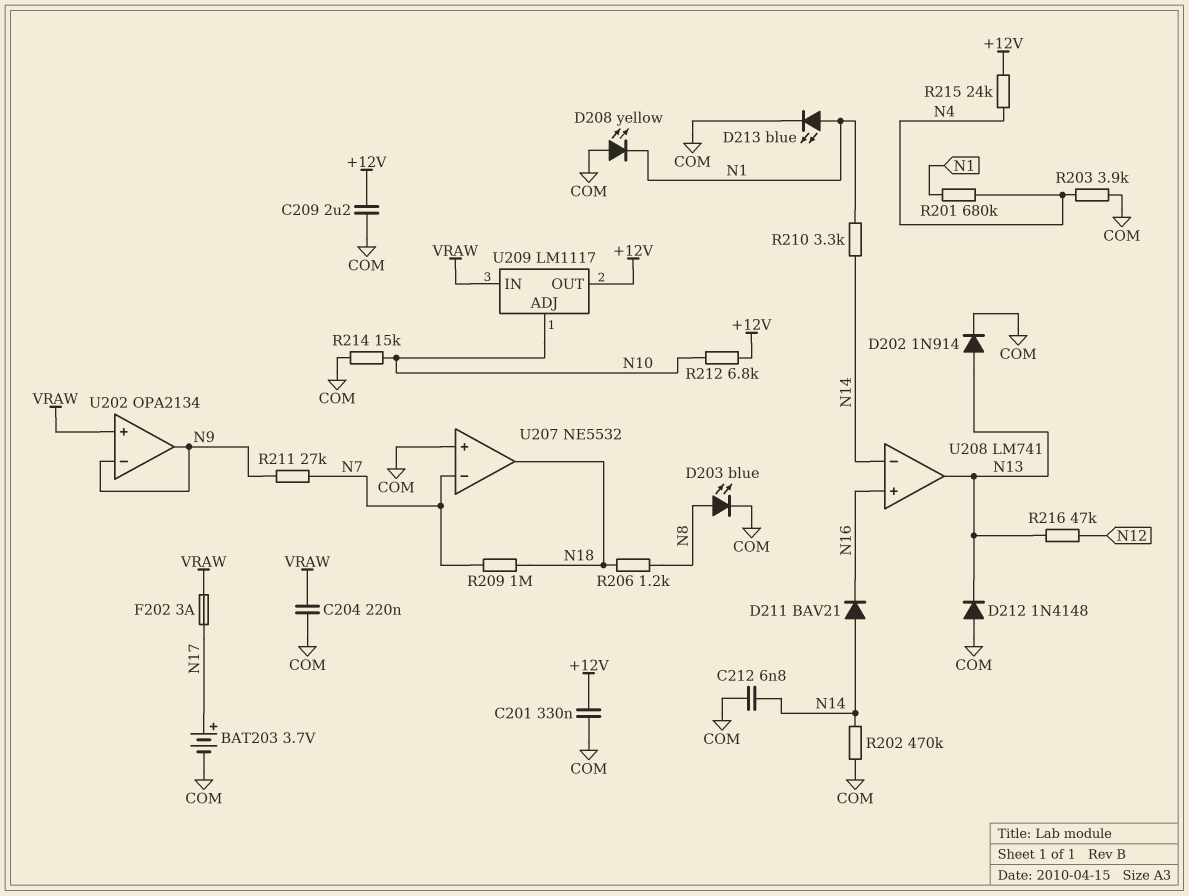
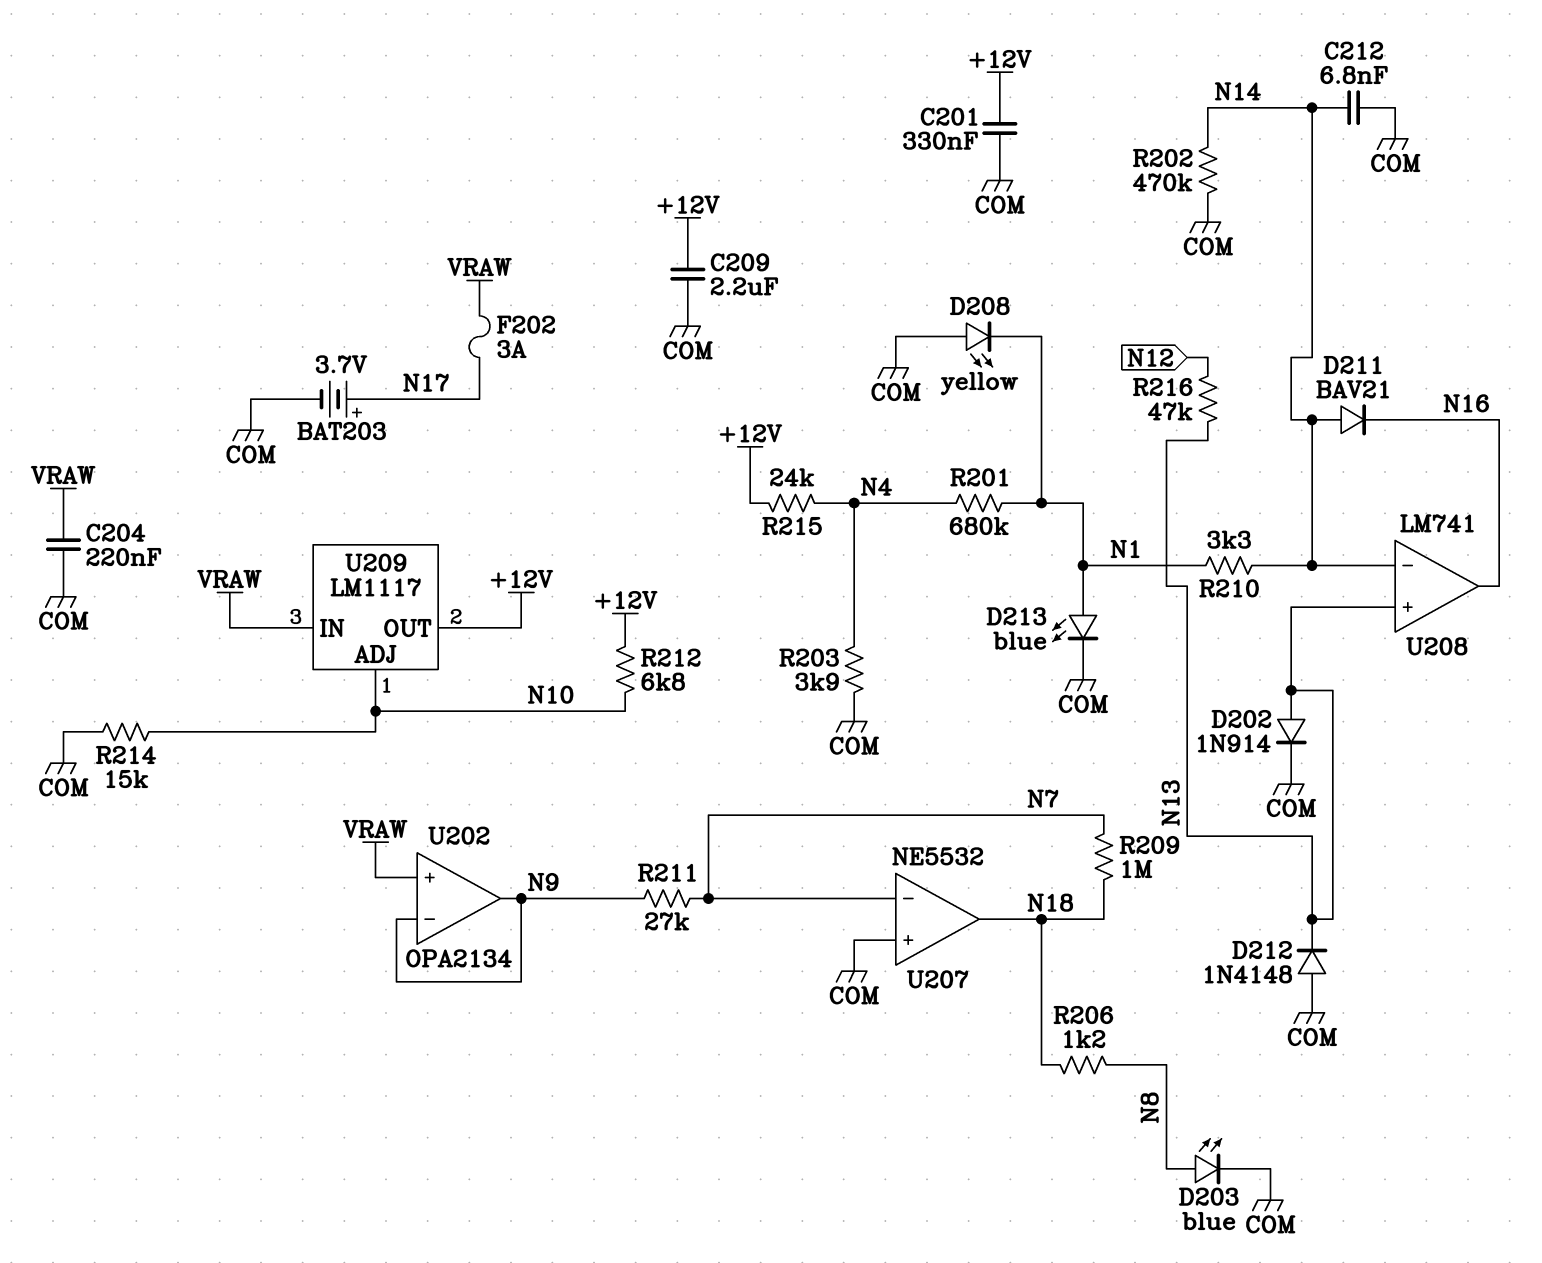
U208 pin in+: N16 -> N13
U208 pin out: N13 -> N16

